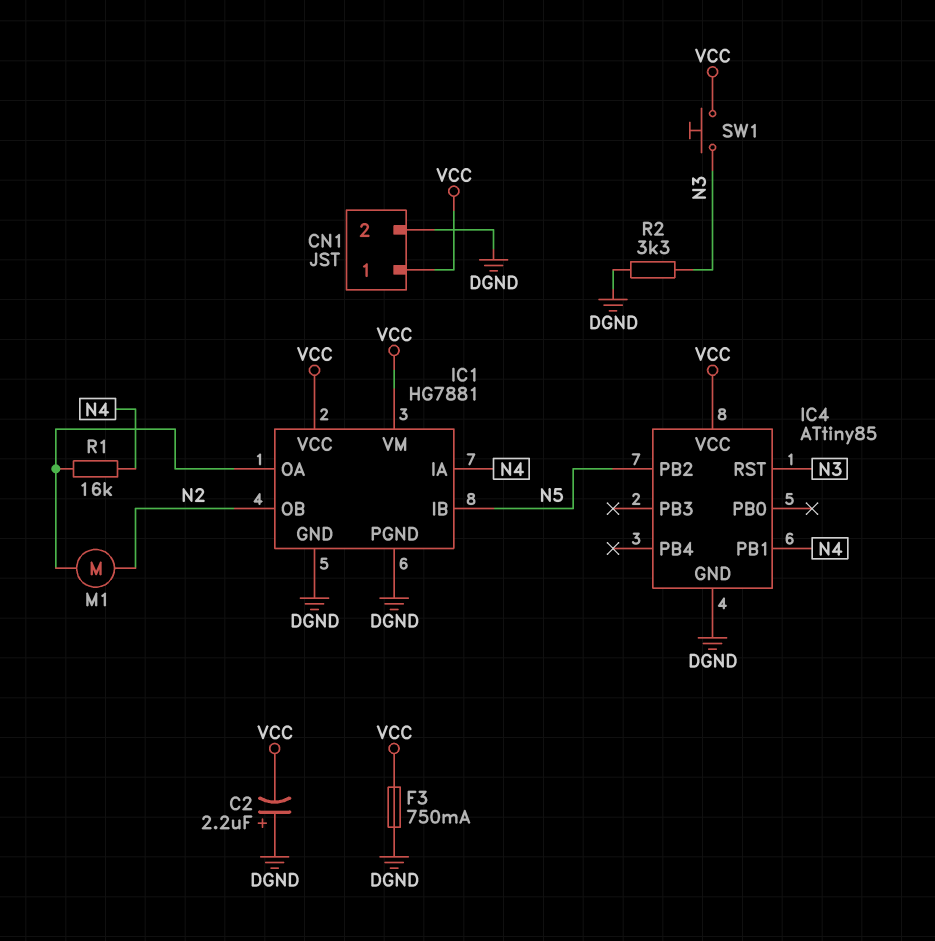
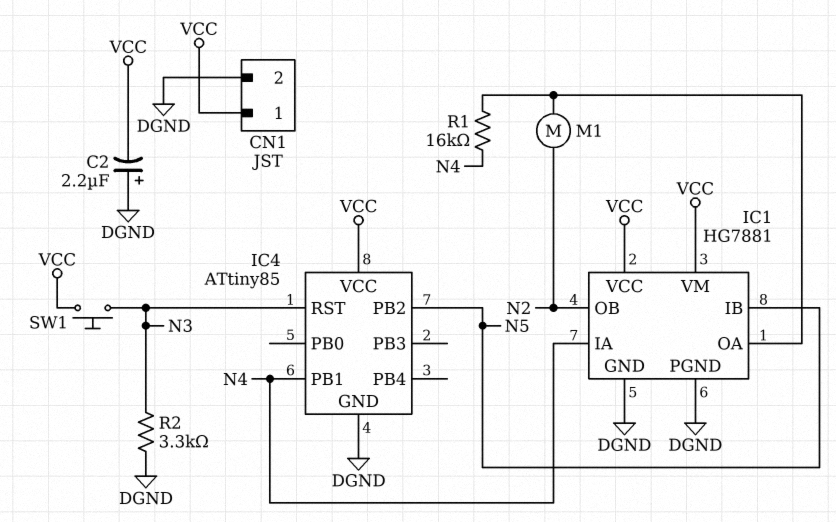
F3: 750mA (DGND, VCC) -> none

